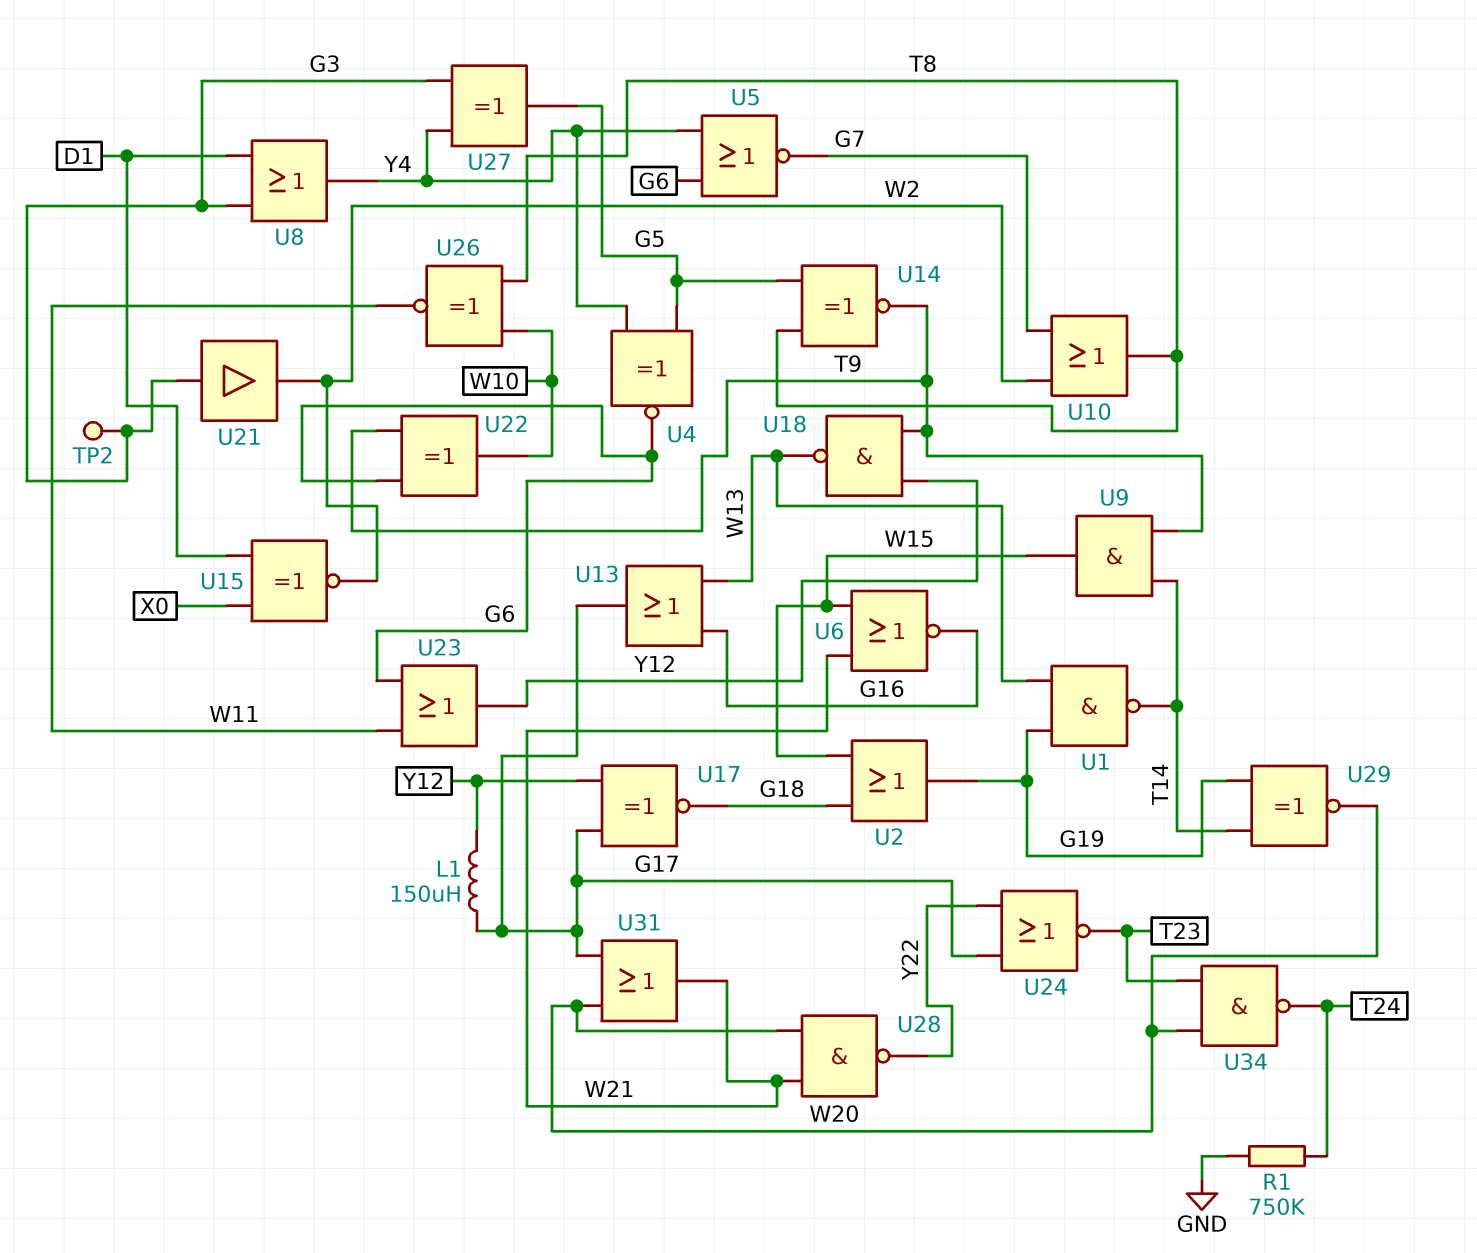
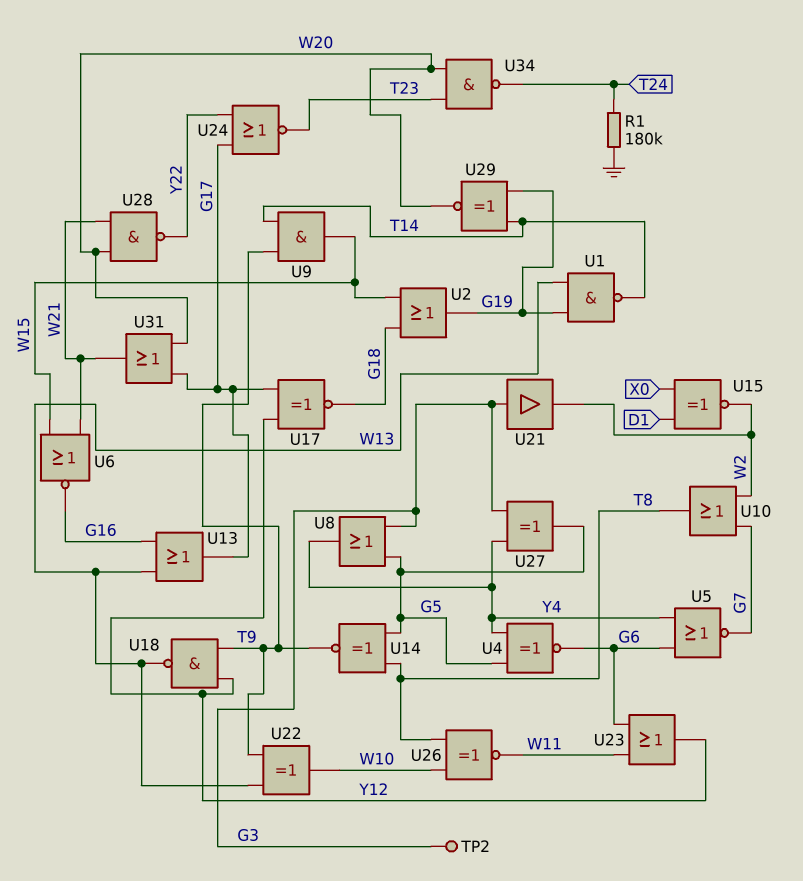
L1: 150uH (G17, Y12) -> none
R1: 750k (GND, T24) -> 180k (GND, T24)
U8: OR (in D1, in G3, out Y4) -> OR (in G3, in G5, out Y4)
U22: XOR (in G6, in T9, out W10) -> XOR (in T9, in W13, out W10)

